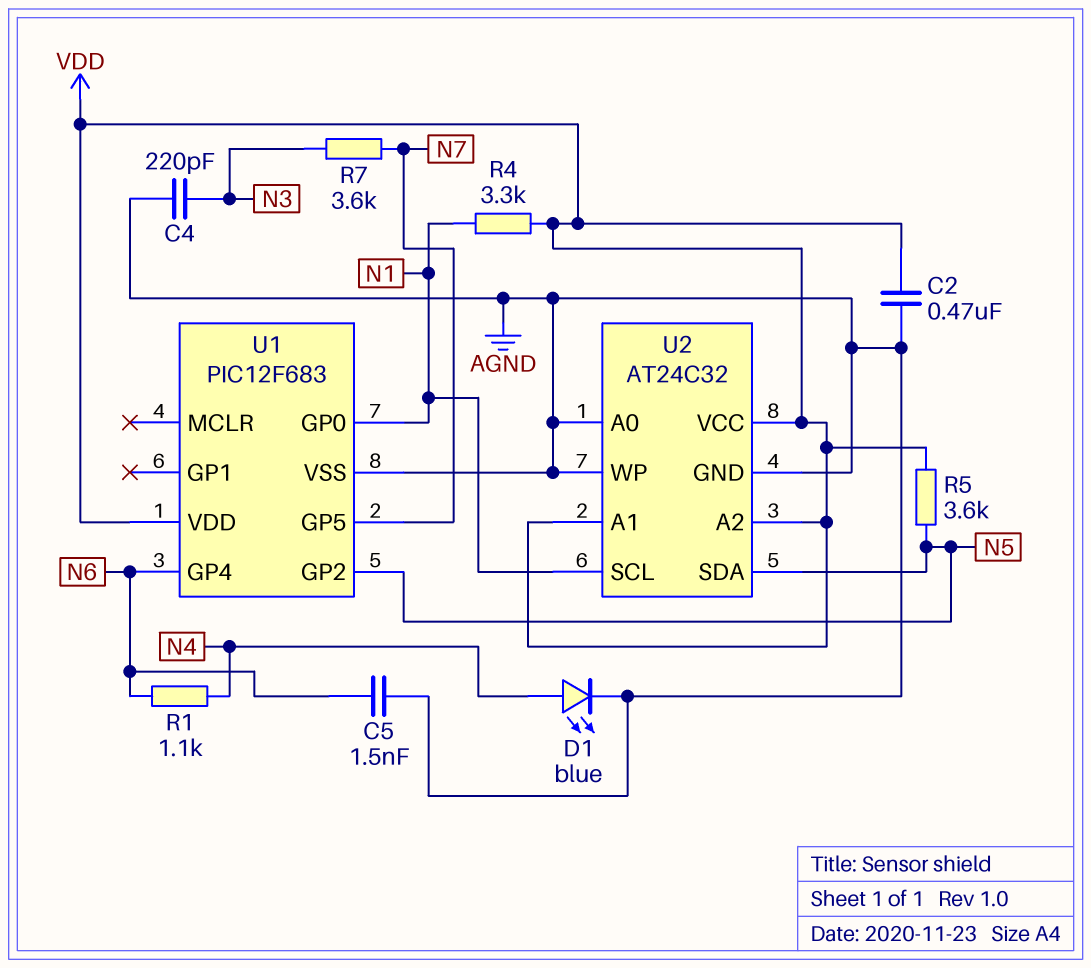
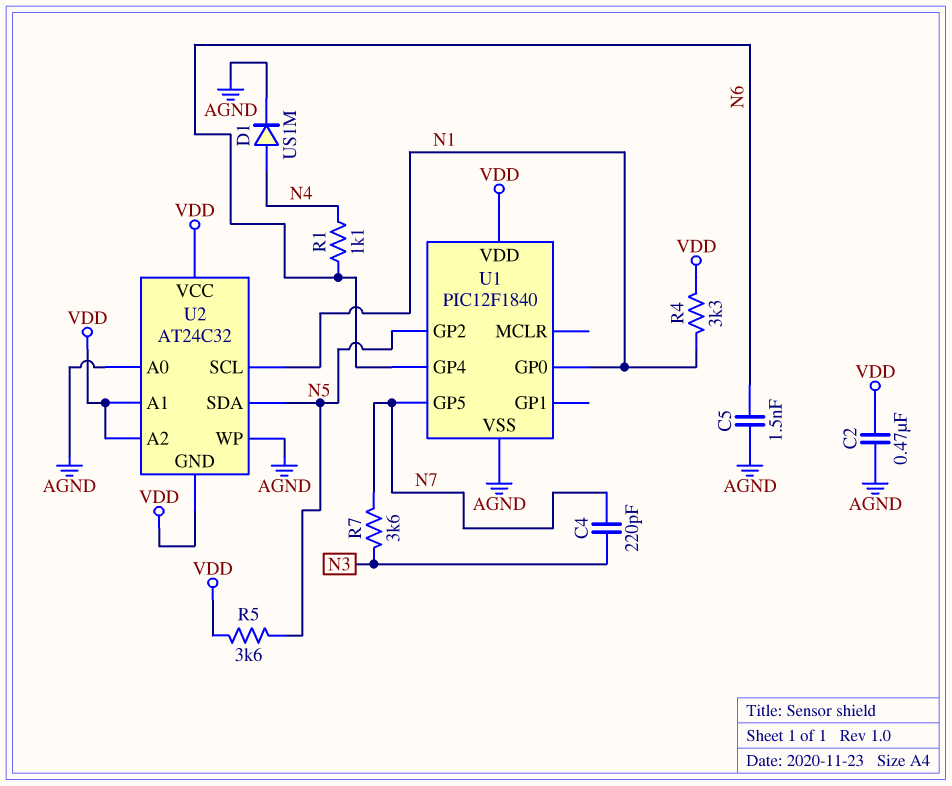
C4: 220pF (AGND, N3) -> 220pF (N3, N7)
D1: LED blue (A N4, K AGND) -> diode US1M (A N4, K AGND)
U1: PIC12F683 -> PIC12F1840
U2 pin GND: AGND -> VDD

